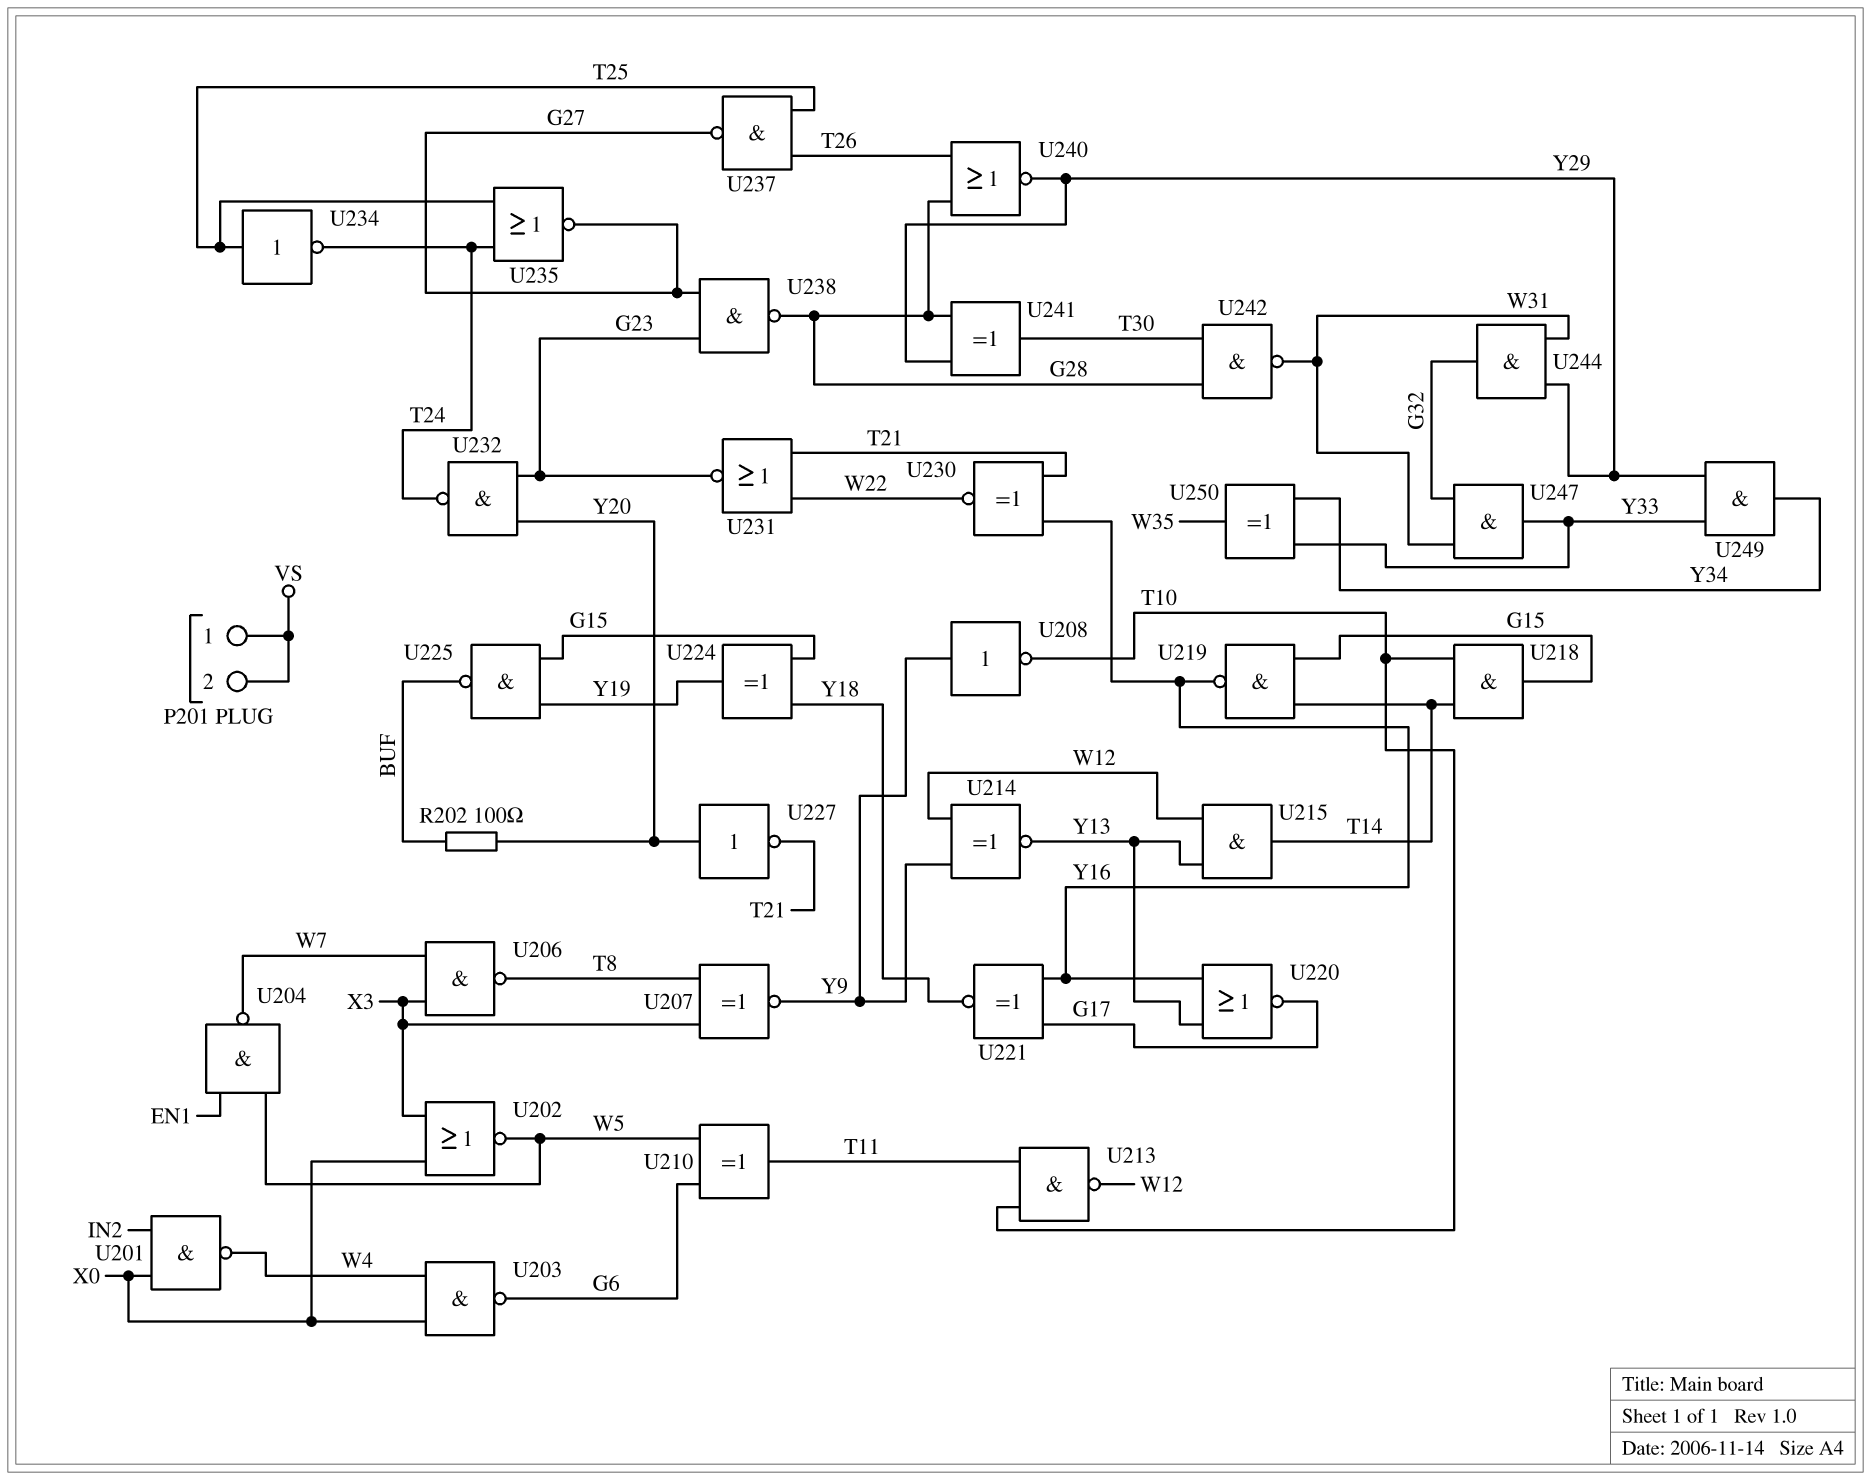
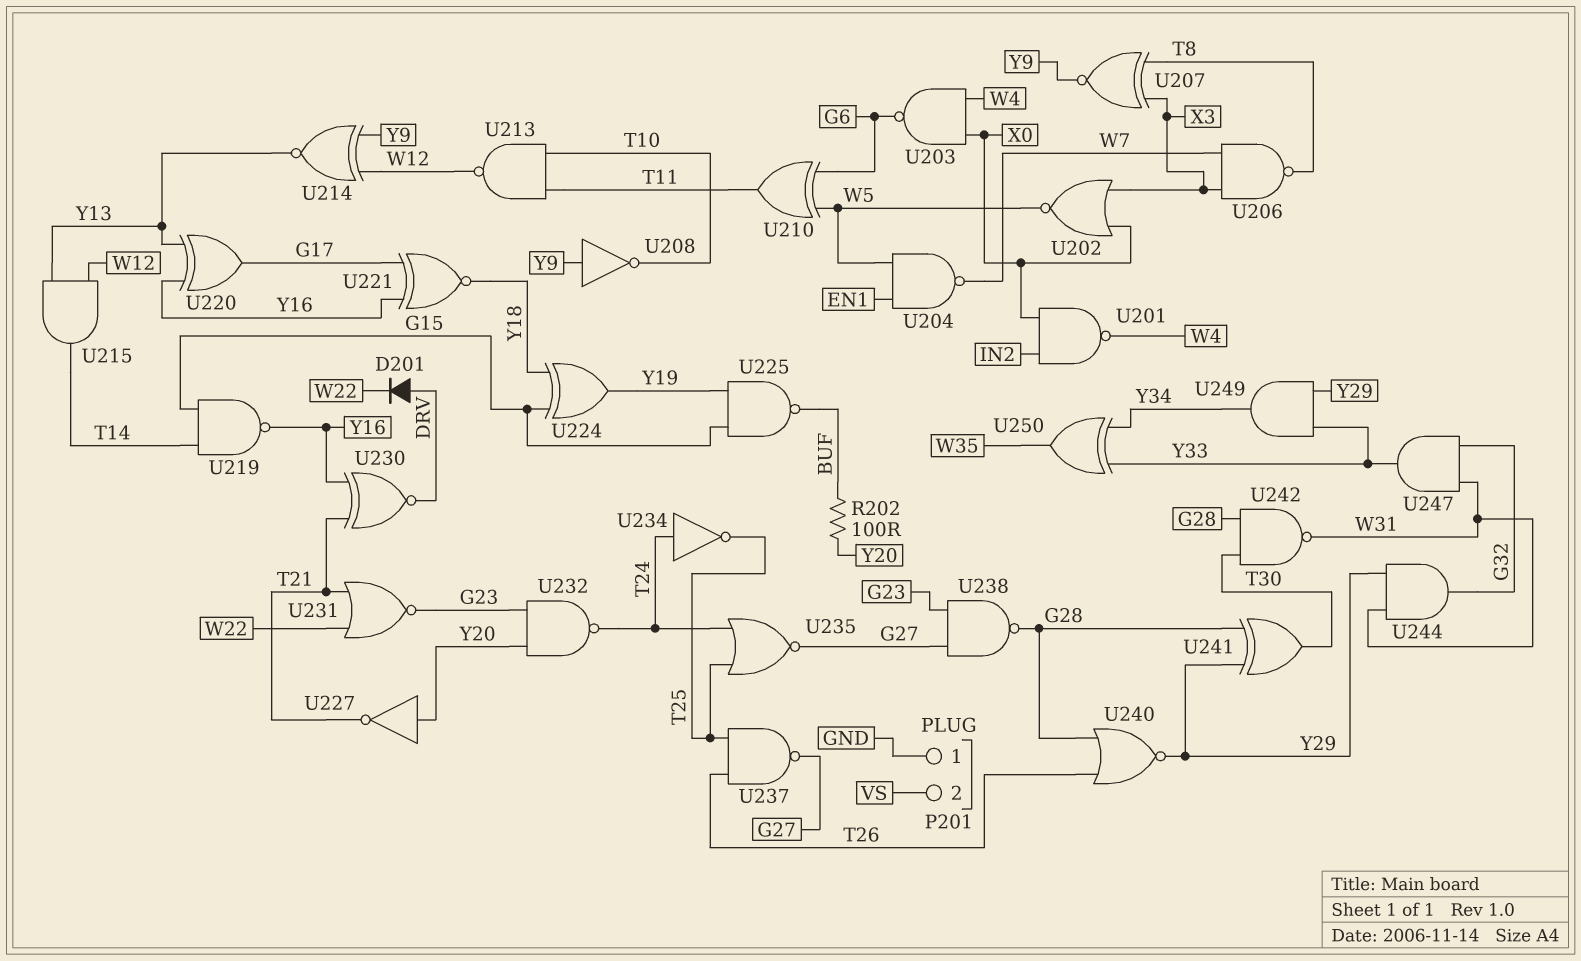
D201: none -> diode (A DRV, K W22)
P201 pin 1: VS -> GND
U218: AND (in T10, in T14, out G15) -> none
U220: NOR (in Y13, in Y16, out G17) -> XOR (in Y13, in Y16, out G17)
U230: XNOR (in T21, in Y16, out W22) -> XNOR (in T21, in Y16, out DRV)
U234: NOT (in T25, out T24) -> NOT (in T24, out T25)

